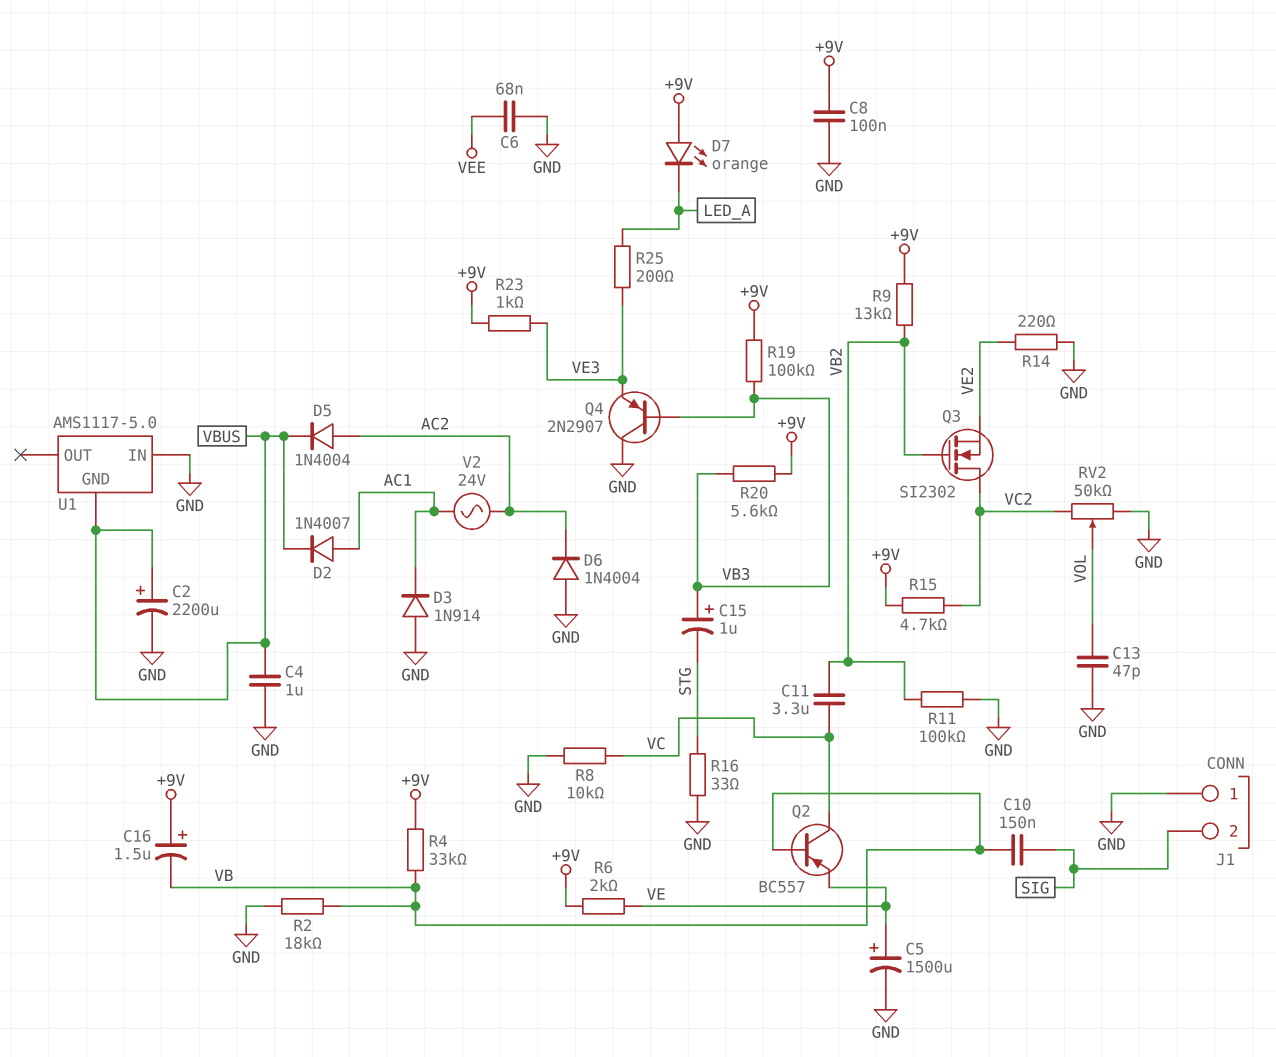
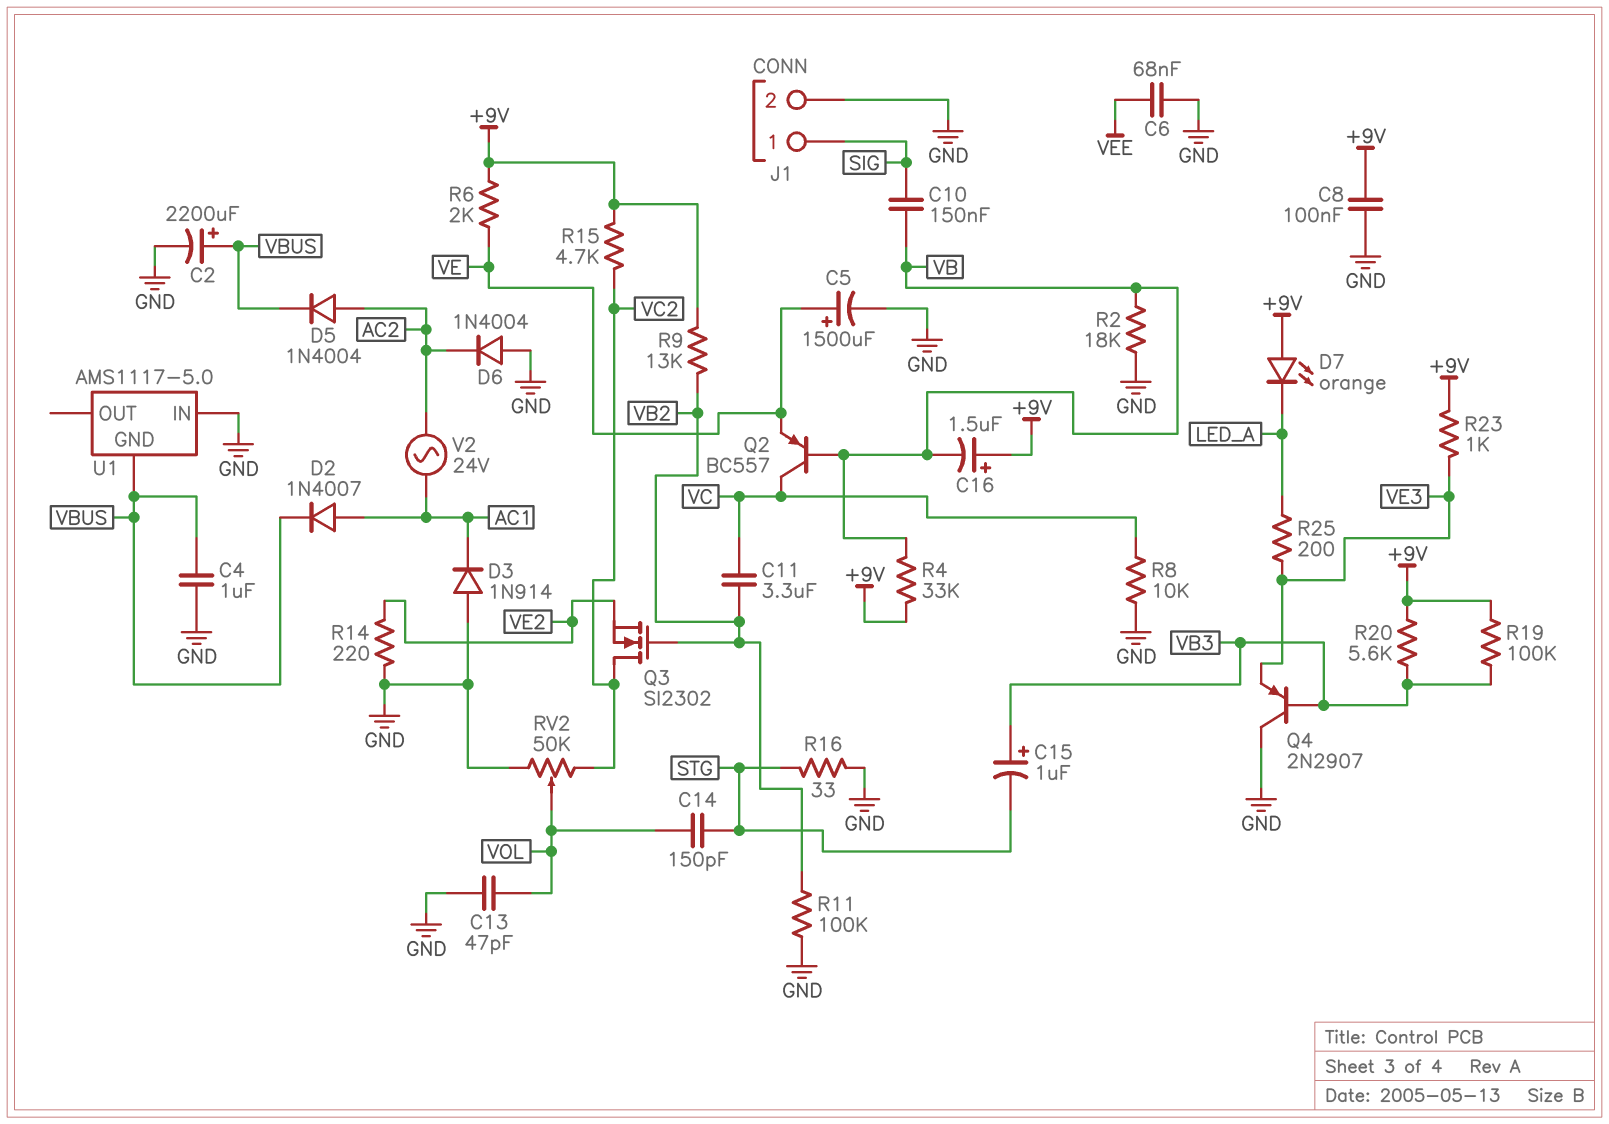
C14: none -> 150pF (STG, VOL)
J1 pin 1: GND -> SIG
J1 pin 2: SIG -> GND

